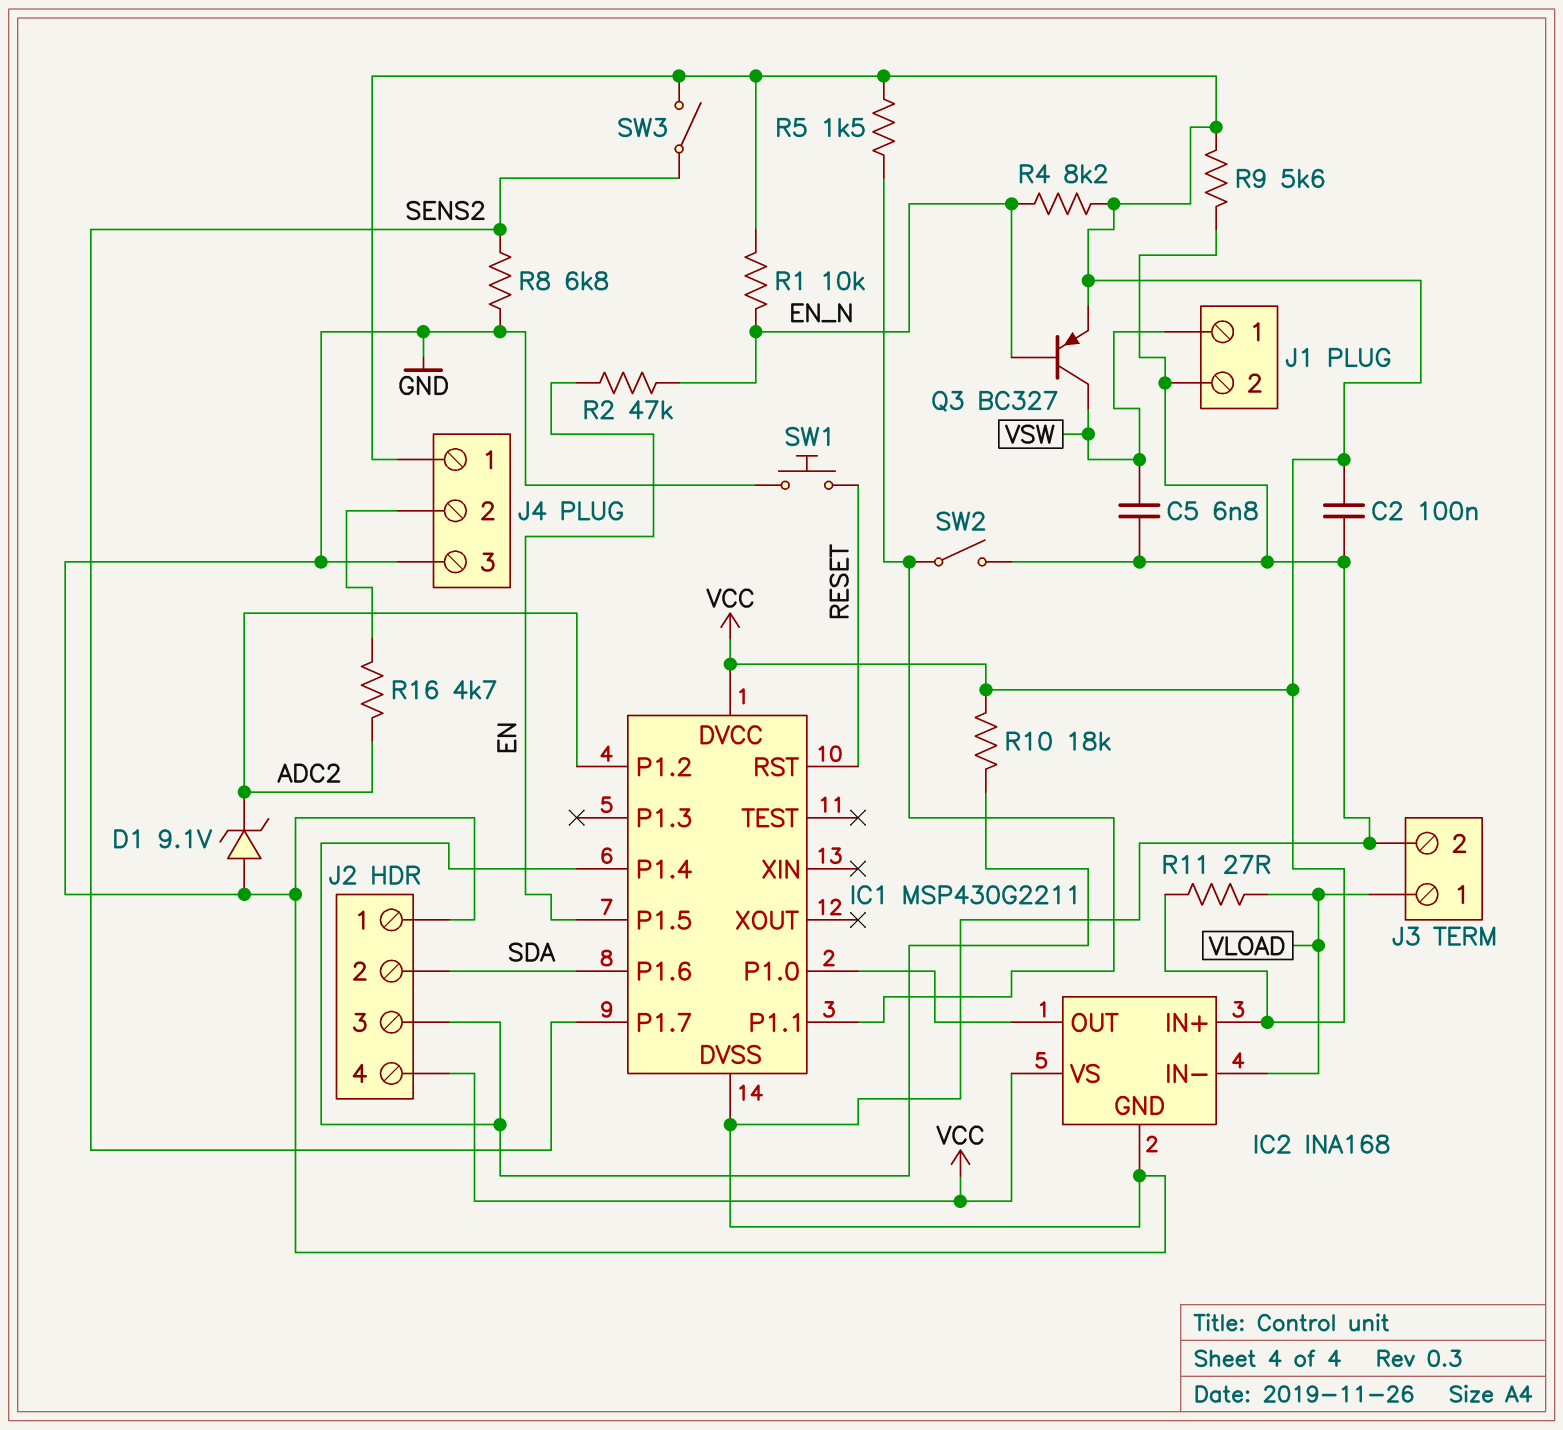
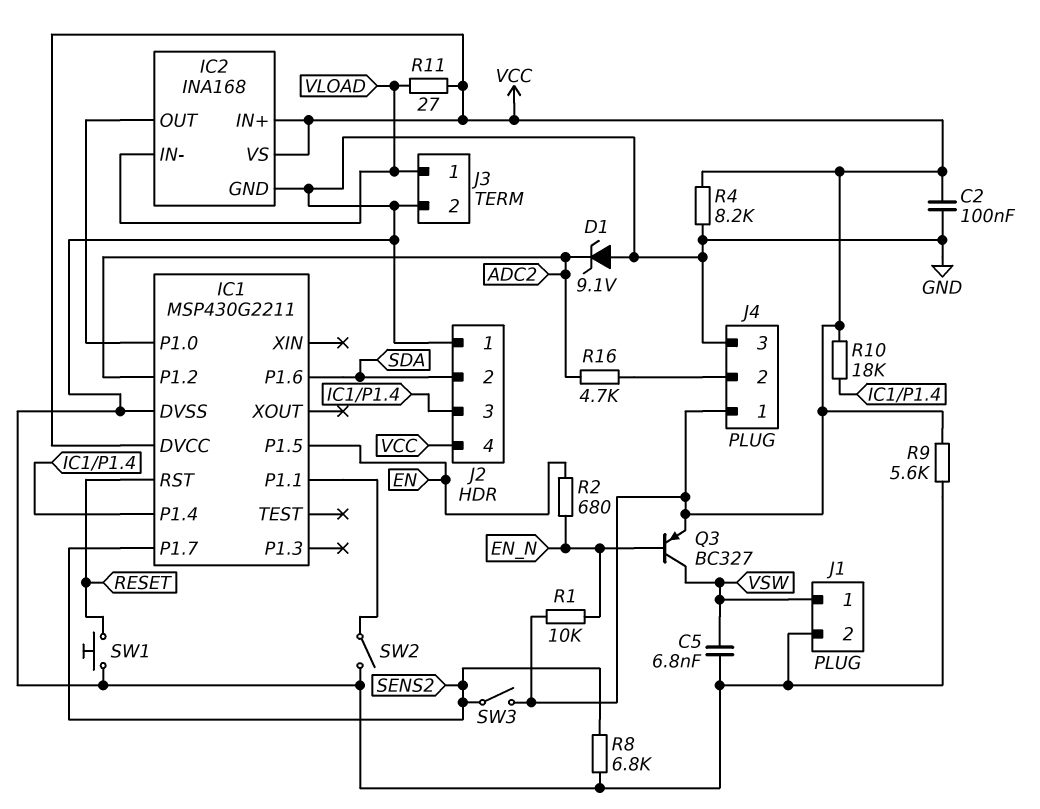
R2: 47k (EN, EN_N) -> 680 (EN, EN_N)
R4: 8.2k (EN_N, VCC) -> 8.2k (GND, VCC)
R5: 1.5k (IC1/P1.1, VCC) -> none

